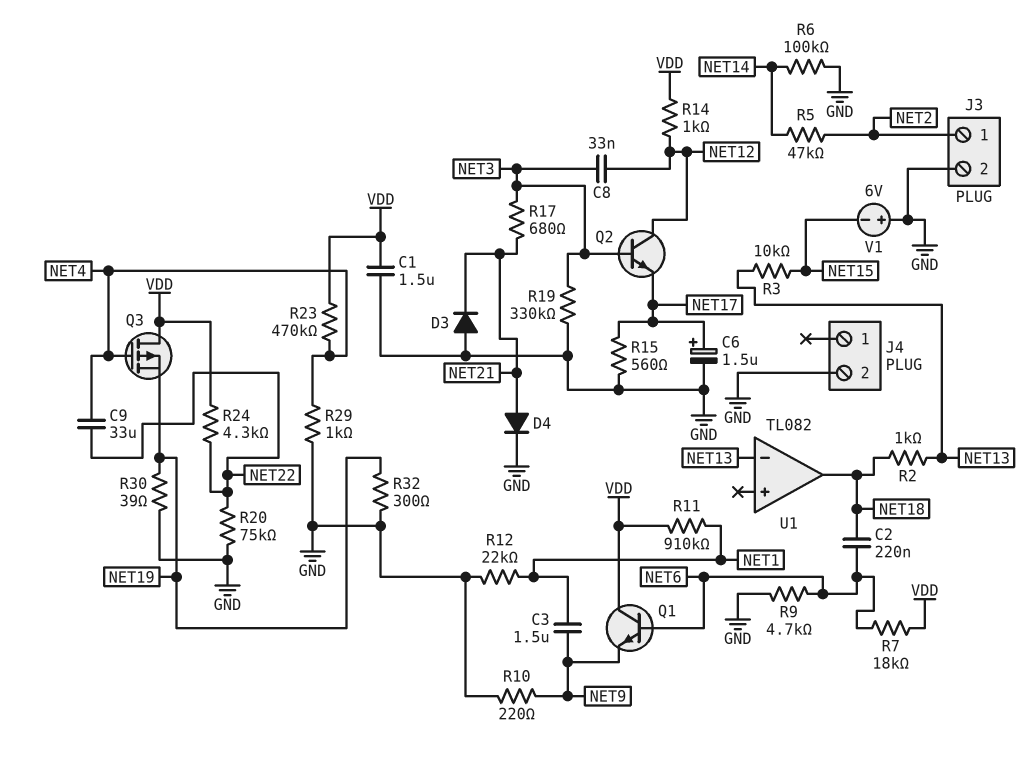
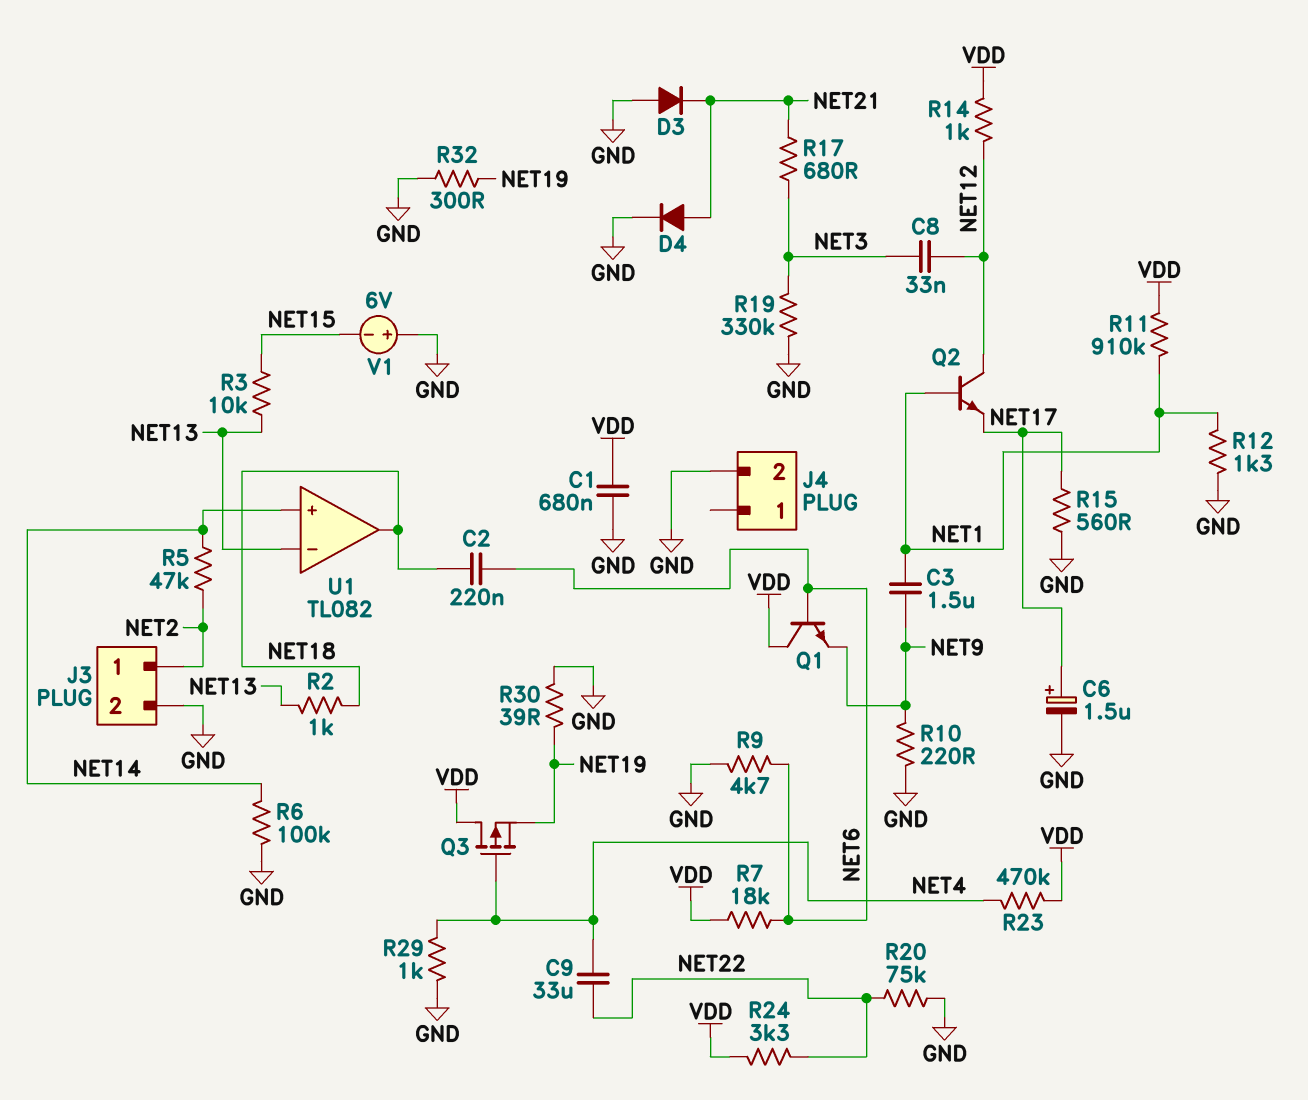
C1: 1.5uF (GND, VDD) -> 680nF (GND, VDD)
Q2: NPN (B NET3, C NET12, E NET17) -> NPN (B NET1, C NET12, E NET17)
R12: 22k (GND, NET1) -> 1.3k (GND, NET1)
R24: 4.3k (NET22, VDD) -> 3.3k (NET22, VDD)
U1 pin in+: none -> NET14

